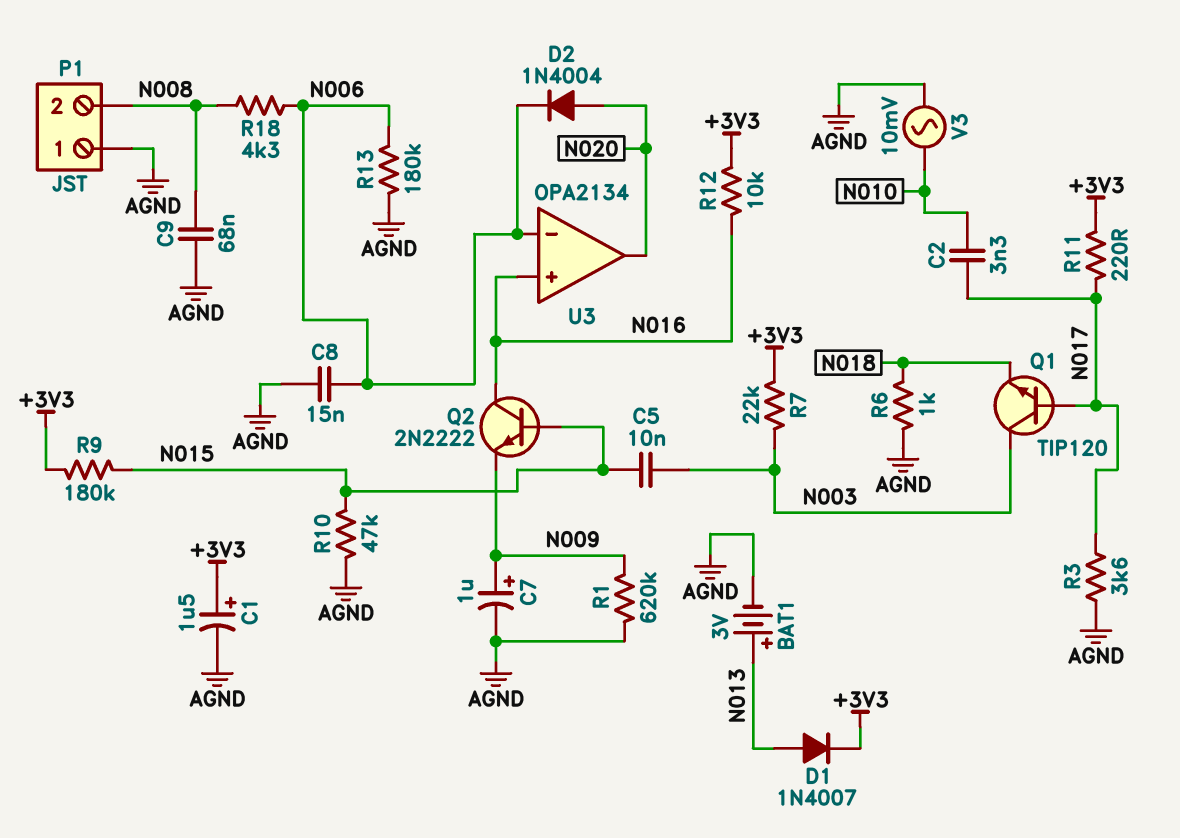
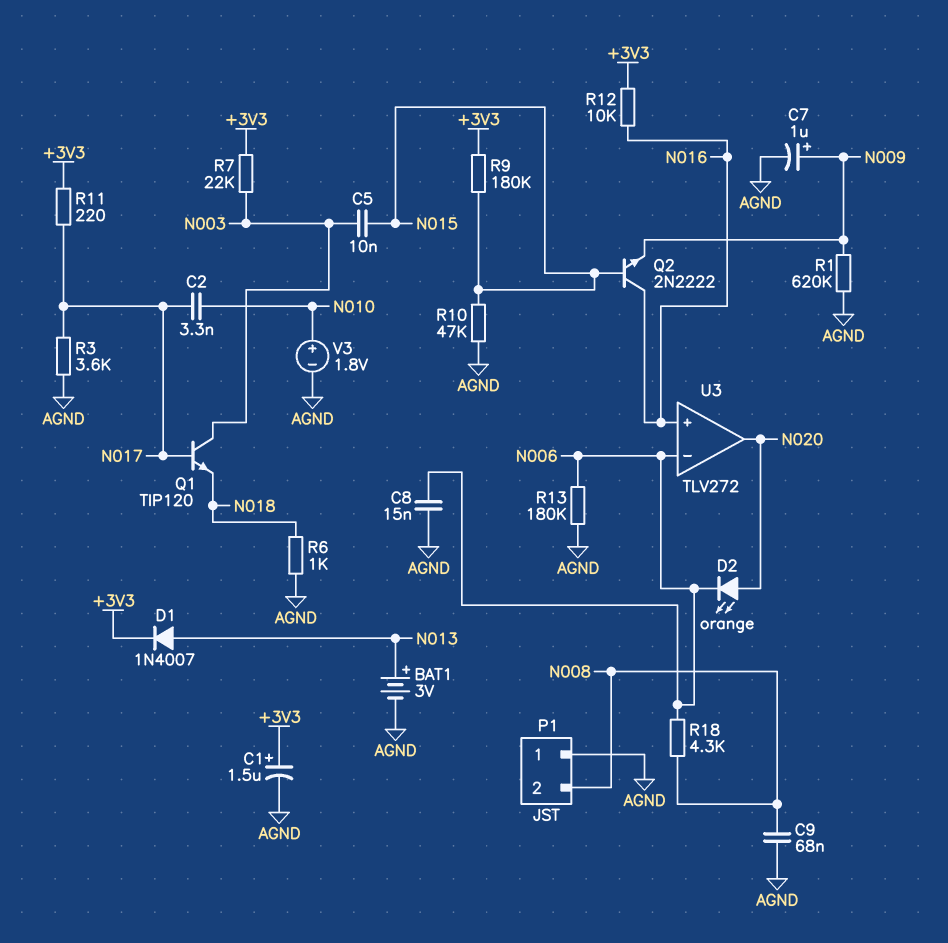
D2: diode 1N4004 (A N020, K N006) -> LED orange (A N020, K N006)
U3: OPA2134 -> TLV272
V3: AC 10mV (AGND, N010) -> 1.8V (plus N010, minus AGND)

